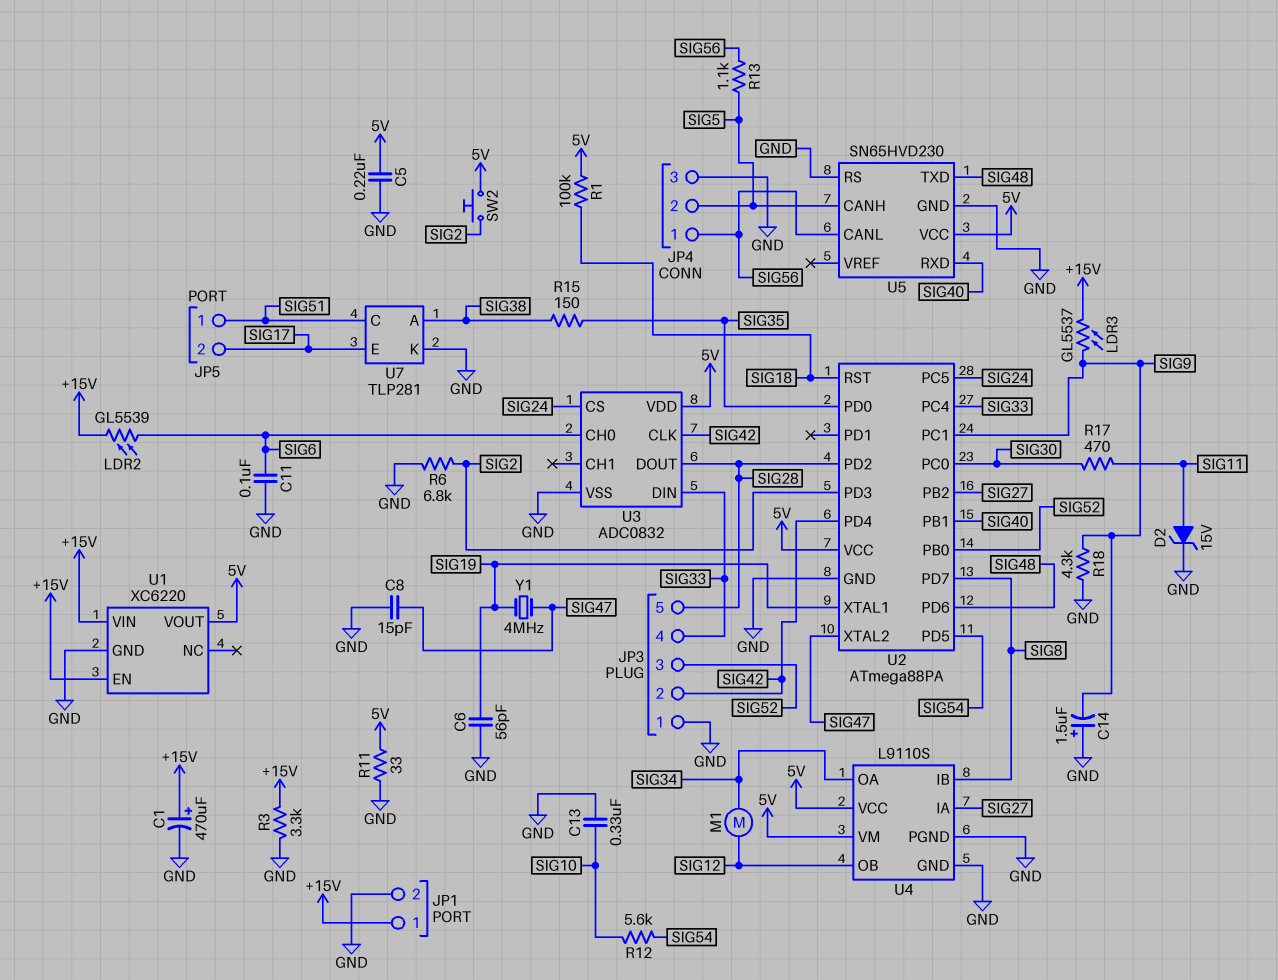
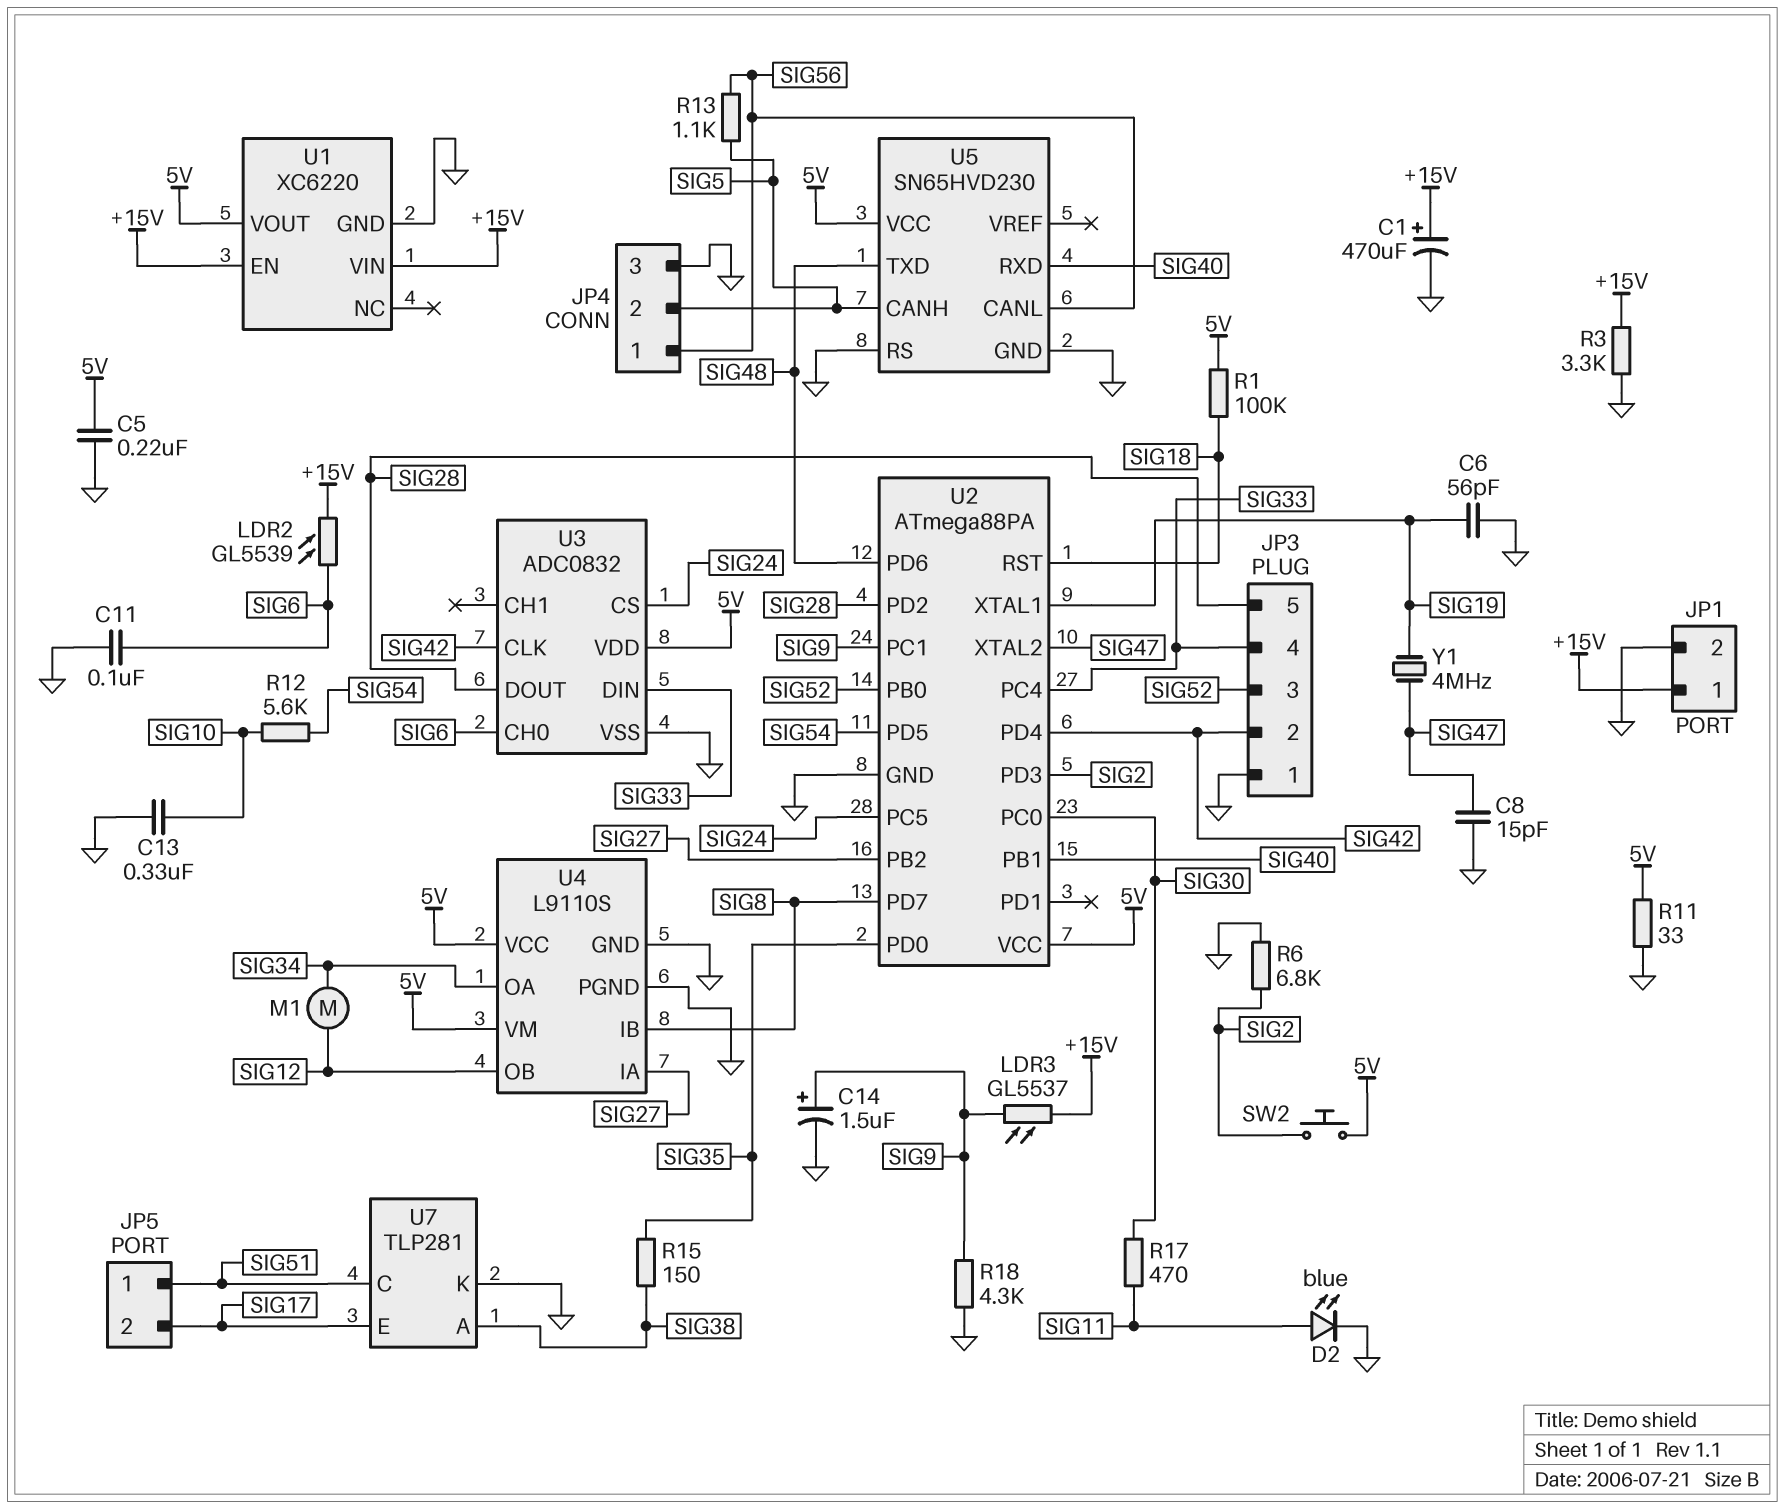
C14: 1.5uF (plus GND, minus SIG9) -> 1.5uF (plus SIG9, minus GND)
D2: zener 15V (A SIG11, K GND) -> LED blue (A SIG11, K GND)

